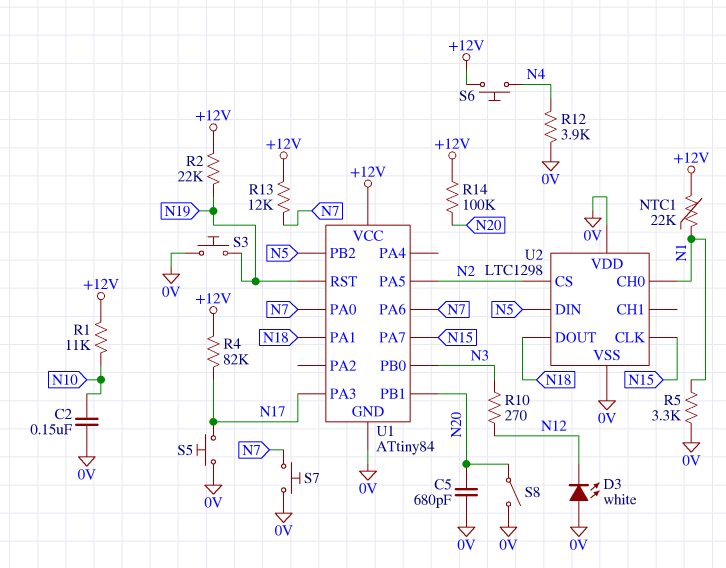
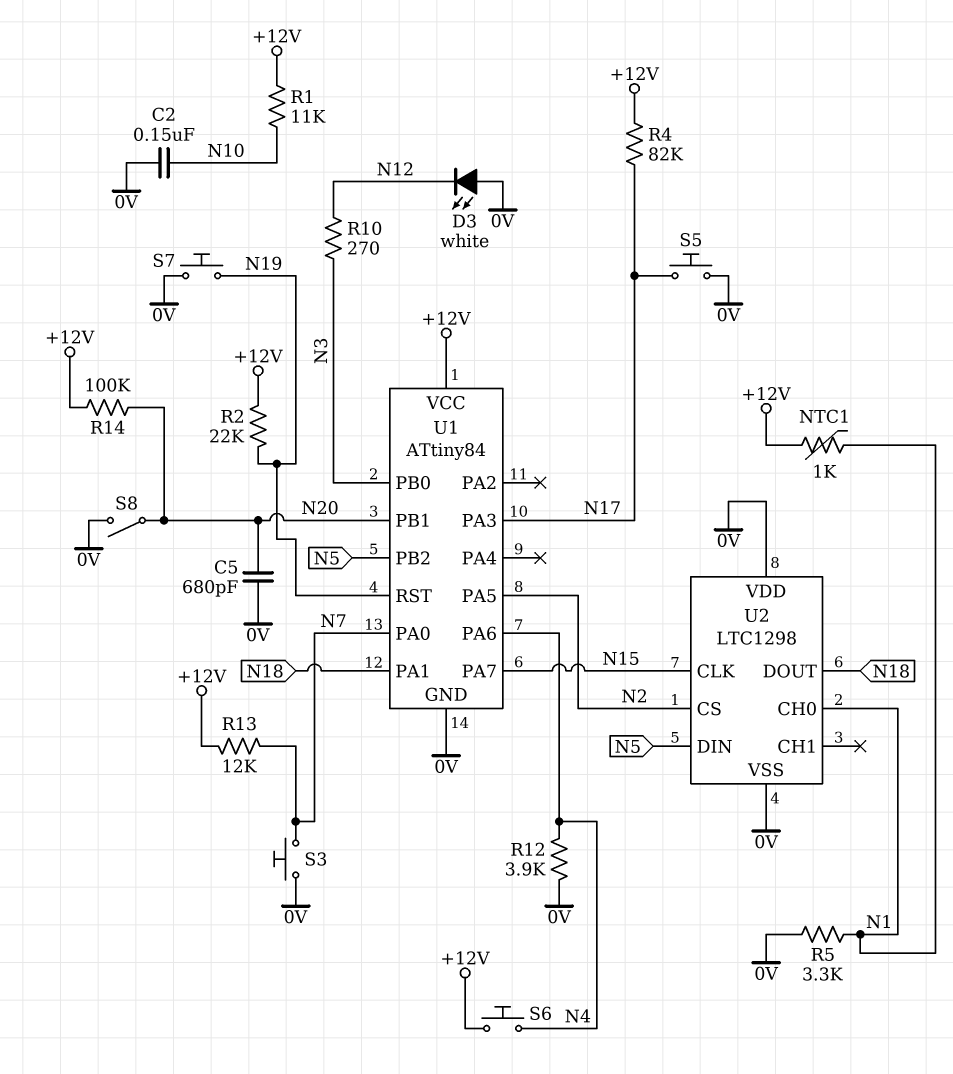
NTC1: 22k (+12V, N1) -> 1k (+12V, N1)
S3: button (0V, N19) -> button (0V, N7)
S7: button (0V, N7) -> button (0V, N19)
U1 pin PA6: N7 -> N4

